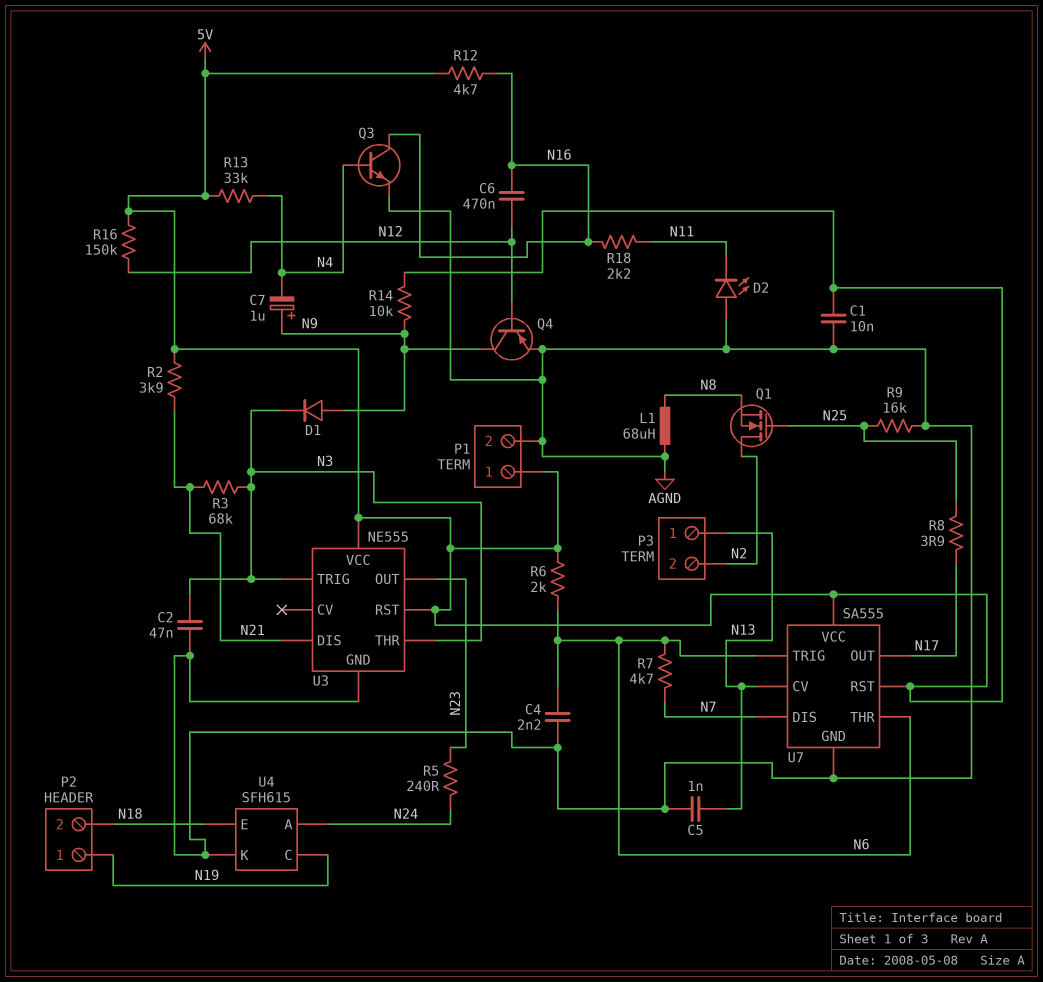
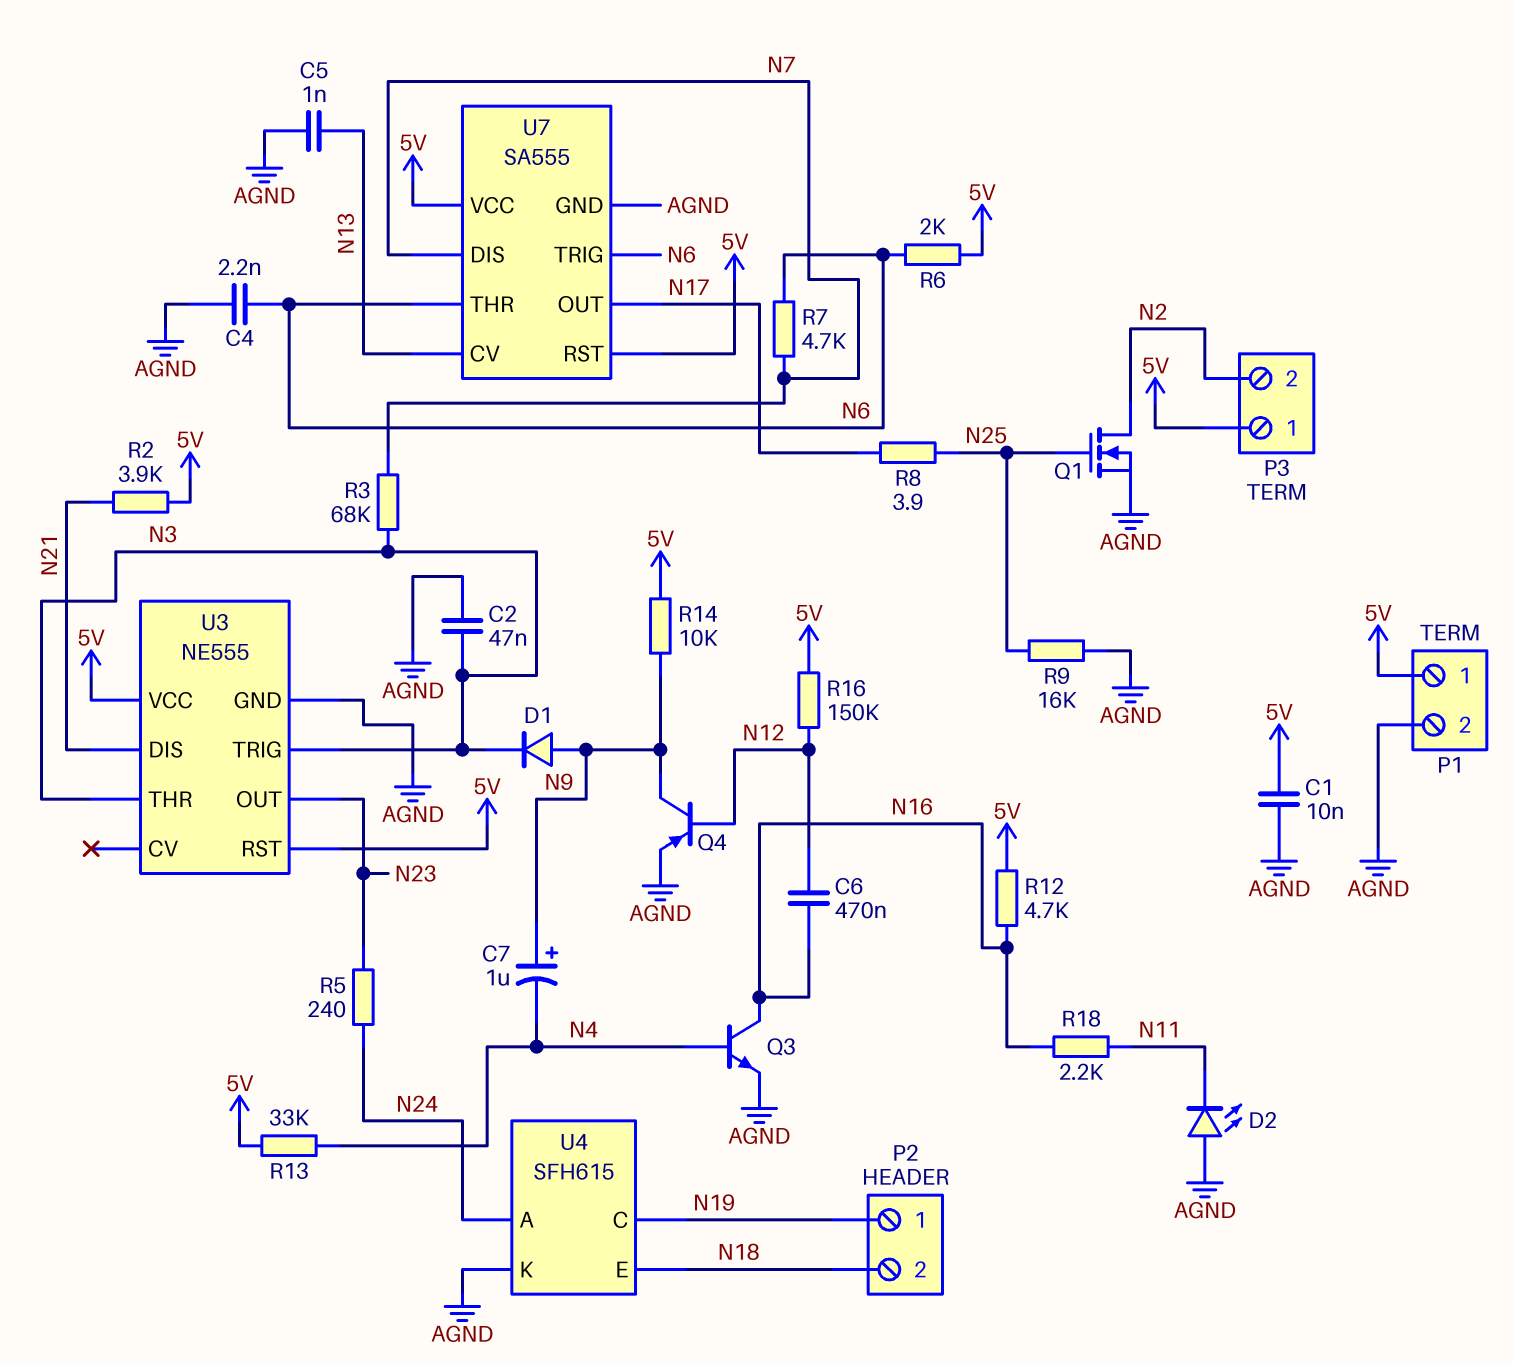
L1: 68uH (AGND, N8) -> none
P3 pin 1: N13 -> 5V
Q1: NMOS (G N25, D N2, S N8) -> NMOS (G N25, D N2, S AGND)
R3: 68k (N3, N21) -> 68k (N3, N7)

